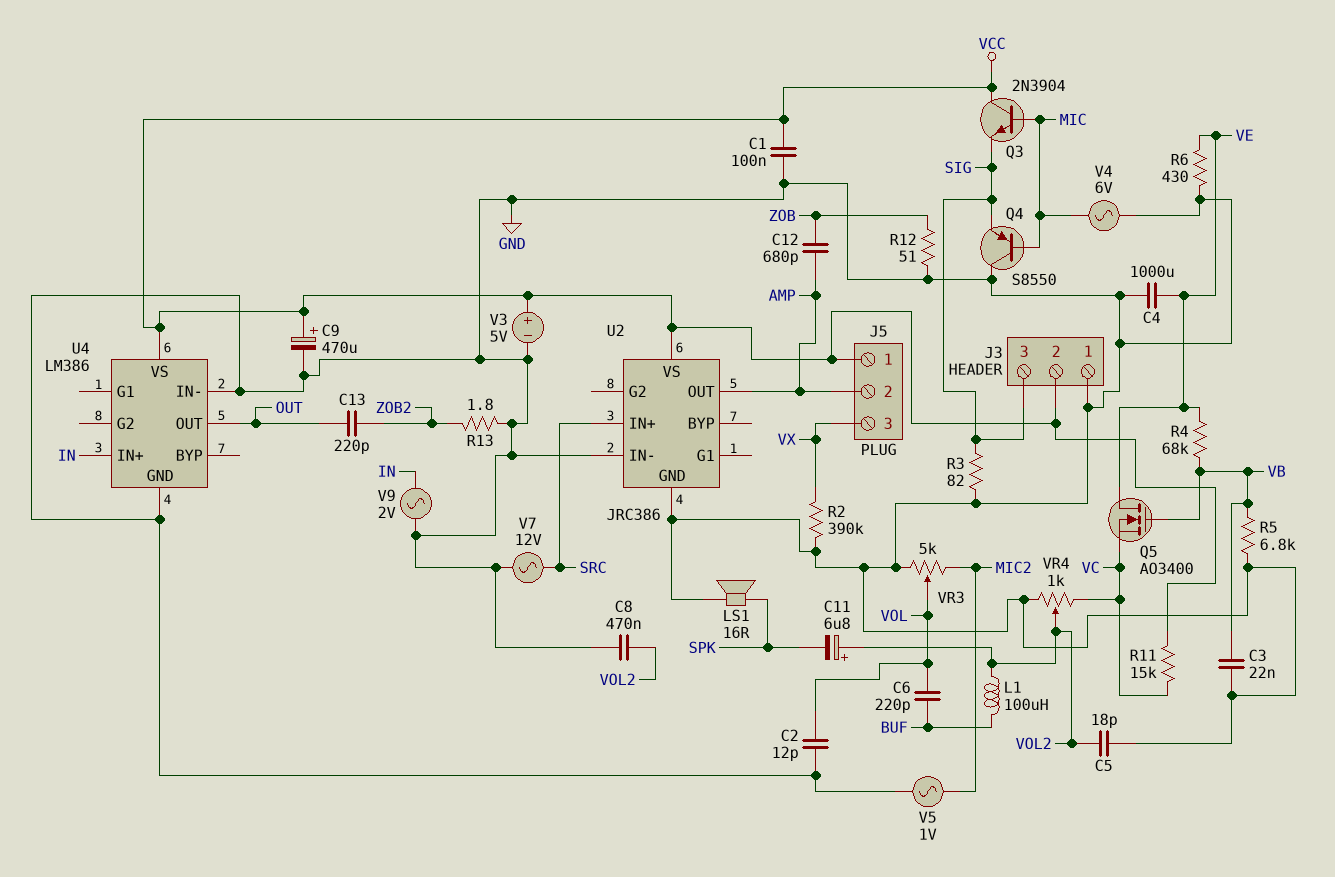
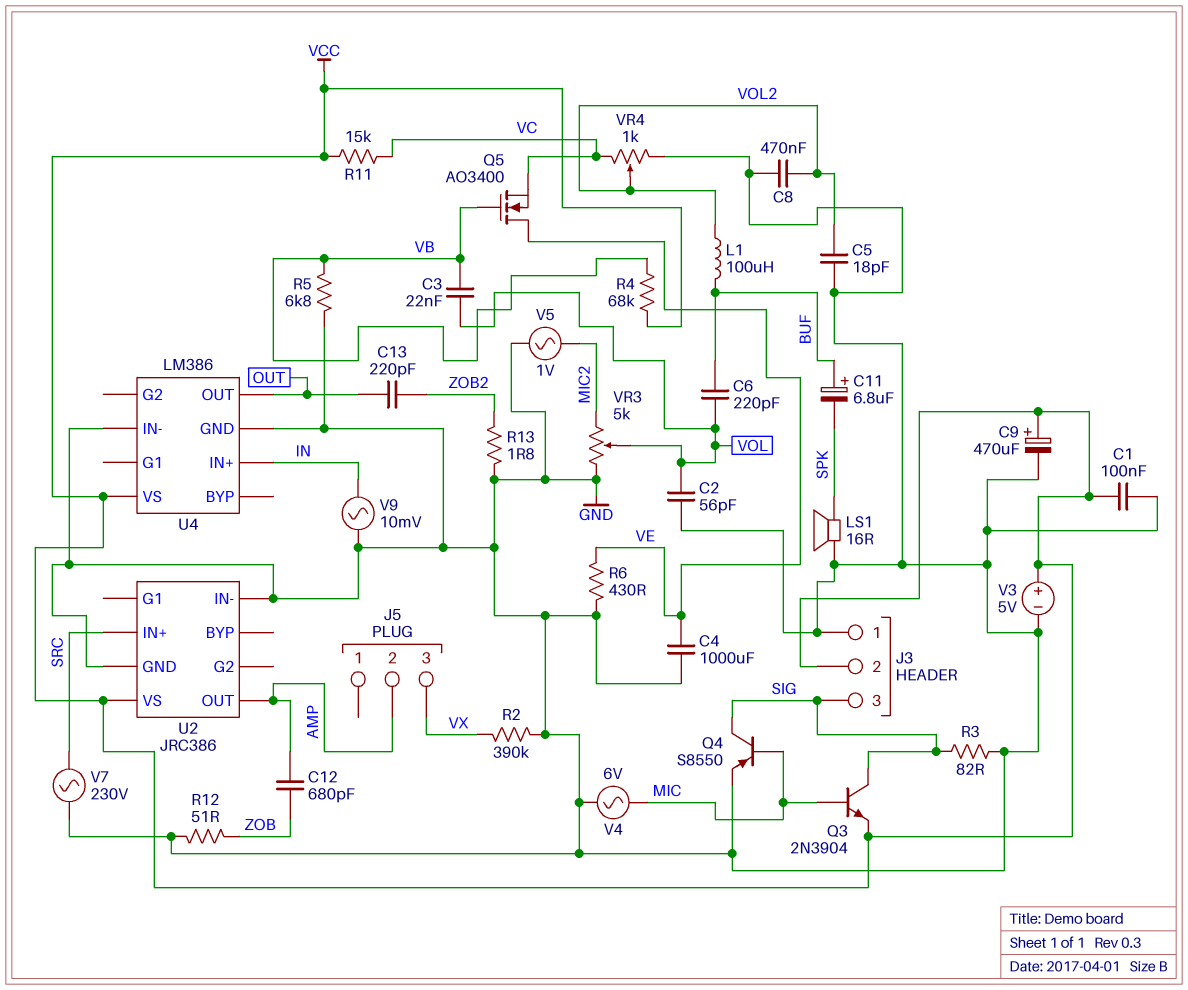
C2: 12pF (GND, VOL) -> 56pF (GND, VOL)
C3: 22nF (GND, VB) -> 22nF (VB, VOL)
C11: 6.8uF (plus VOL2, minus SPK) -> 6.8uF (plus BUF, minus SPK)
J5 pin 1: VCC -> none
Q3: NPN 2N3904 (B MIC, C VCC, E SIG) -> NPN 2N3904 (B MIC, C SIG, E VCC)
Q4: PNP S8550 (B MIC, C GND, E SIG) -> PNP S8550 (B MIC, C SIG, E GND)
R4: 68k (VB, VE) -> 68k (VB, VCC)
V7: AC 12V (GND, SRC) -> AC 230V (GND, SRC)
V9: AC 2V (GND, IN) -> AC 10mV (GND, IN)

